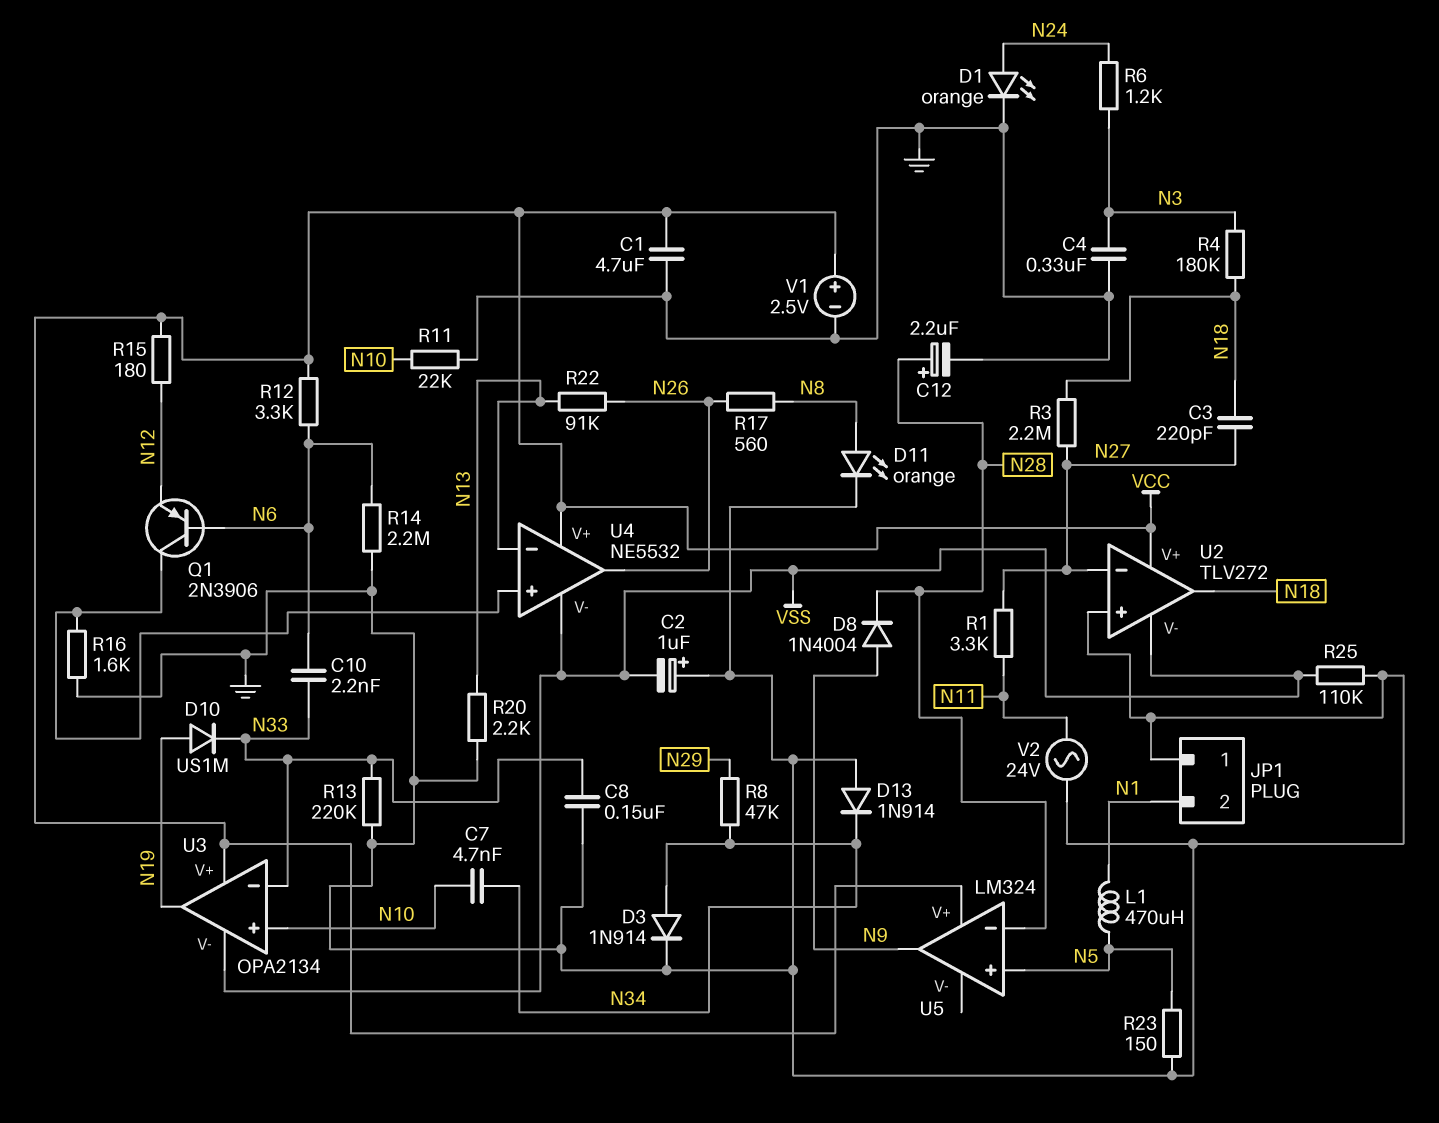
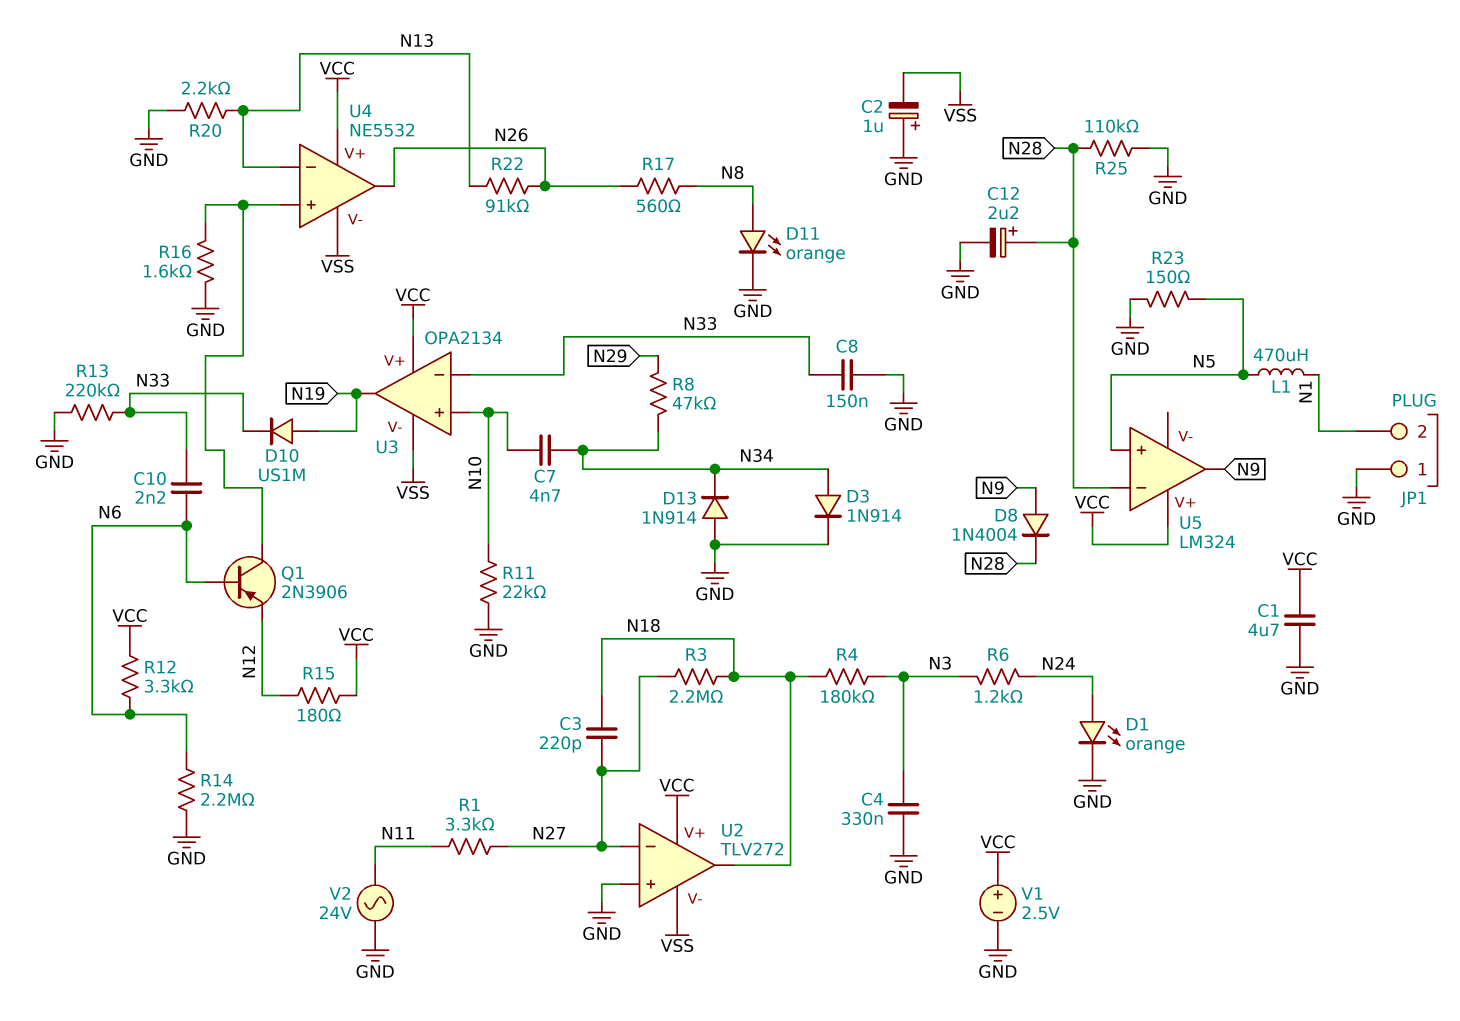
R25: 110k (GND, VSS) -> 110k (GND, N28)

